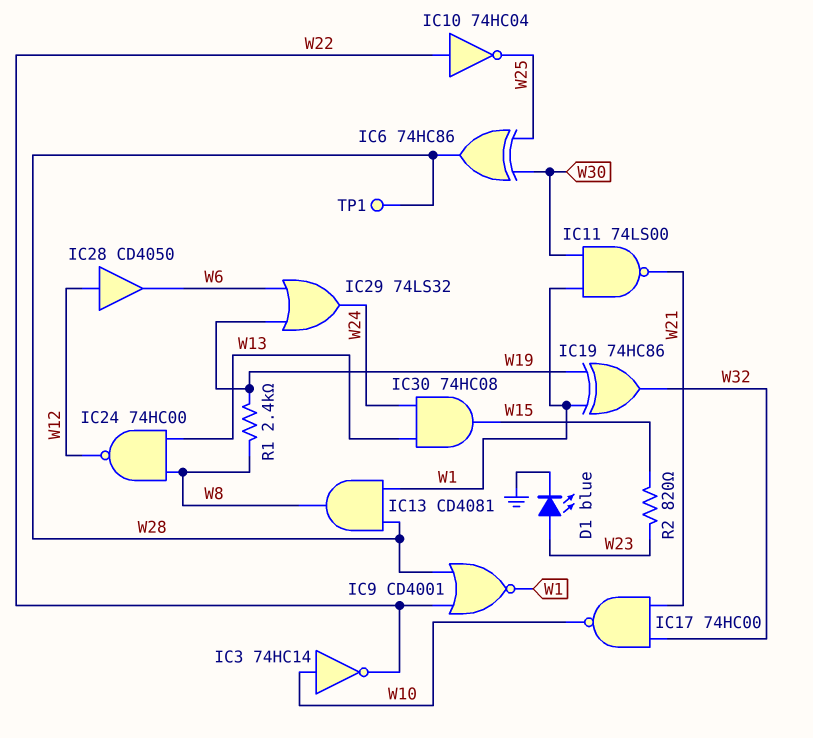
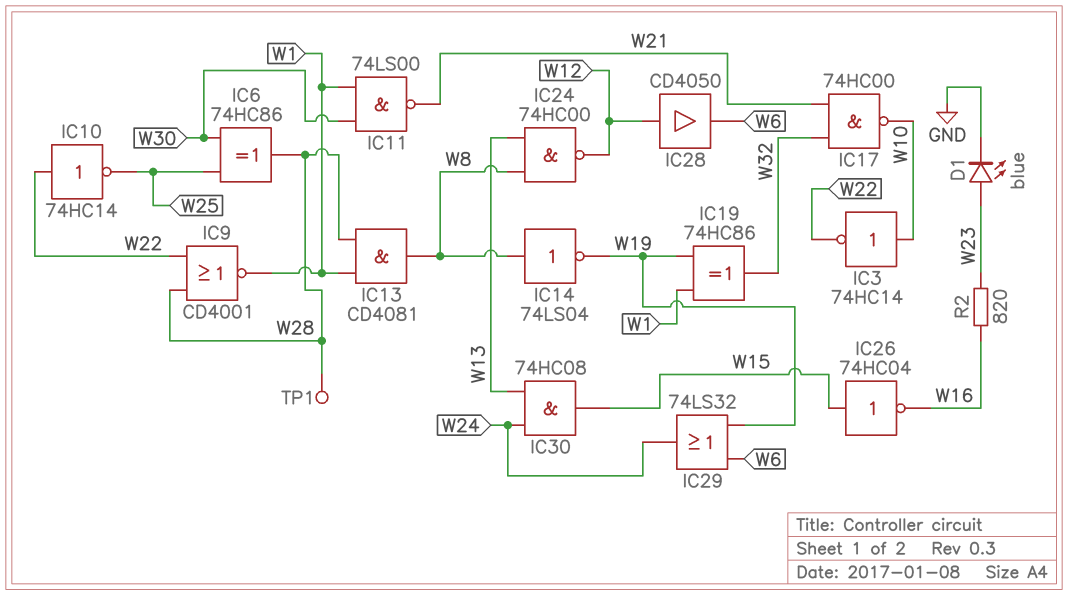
IC10: NOT 74HC04 (in W22, out W25) -> NOT 74HC14 (in W22, out W25)
IC14: none -> NOT 74LS04 (in W8, out W19)
IC26: none -> NOT 74HC04 (in W15, out W16)
R1: 2.4k (W8, W19) -> none
R2: 820 (W15, W23) -> 820 (W16, W23)

